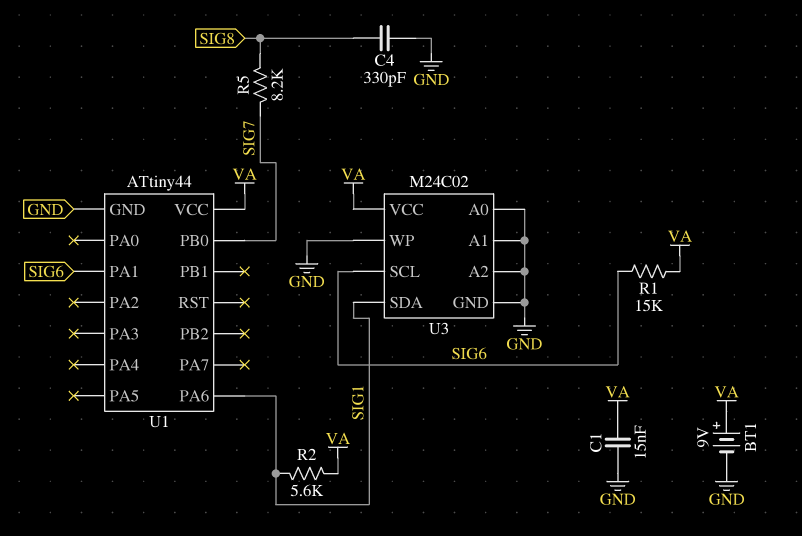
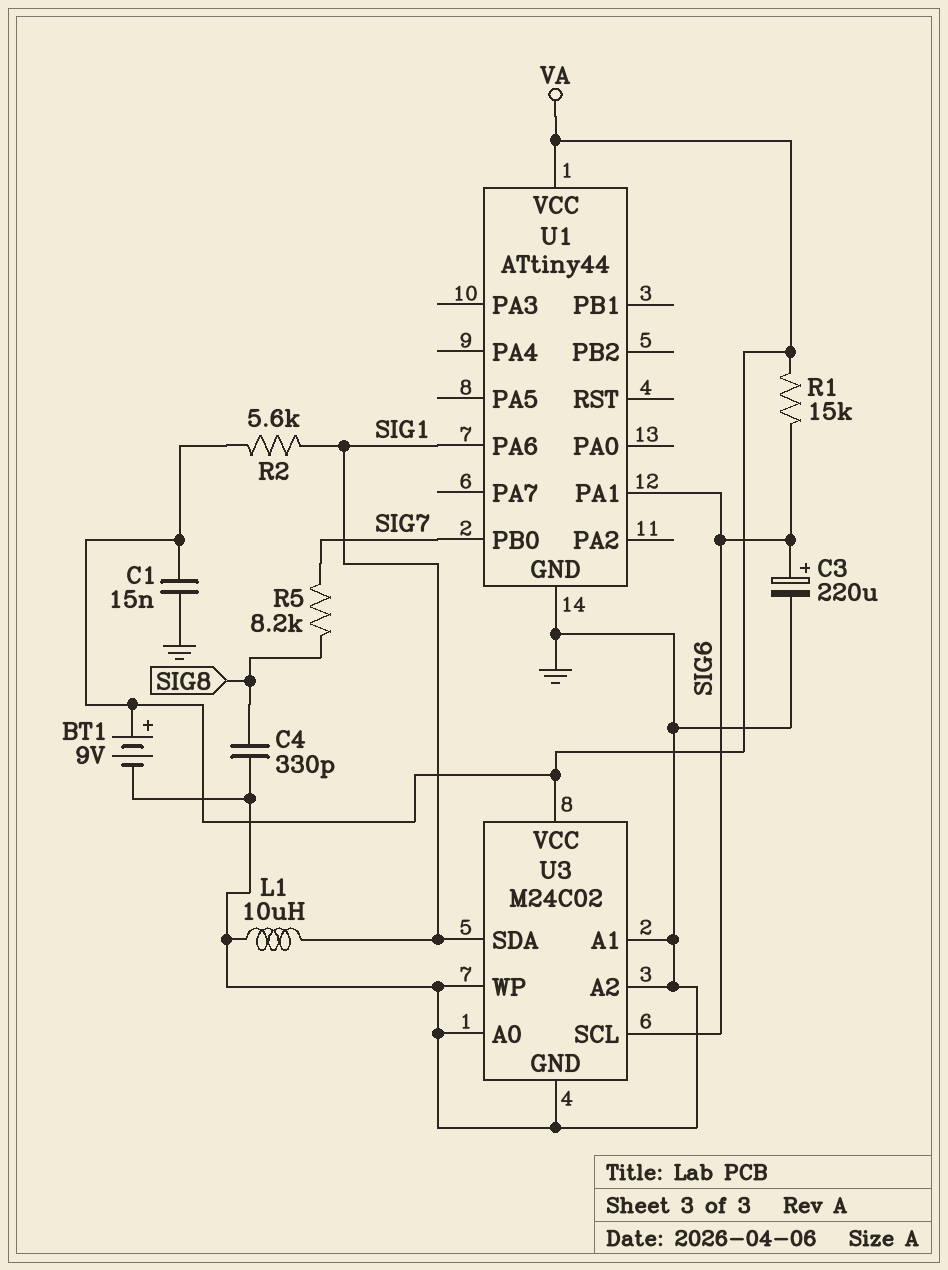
C3: none -> 220uF (plus SIG6, minus GND)
L1: none -> 10uH (GND, SIG1)

